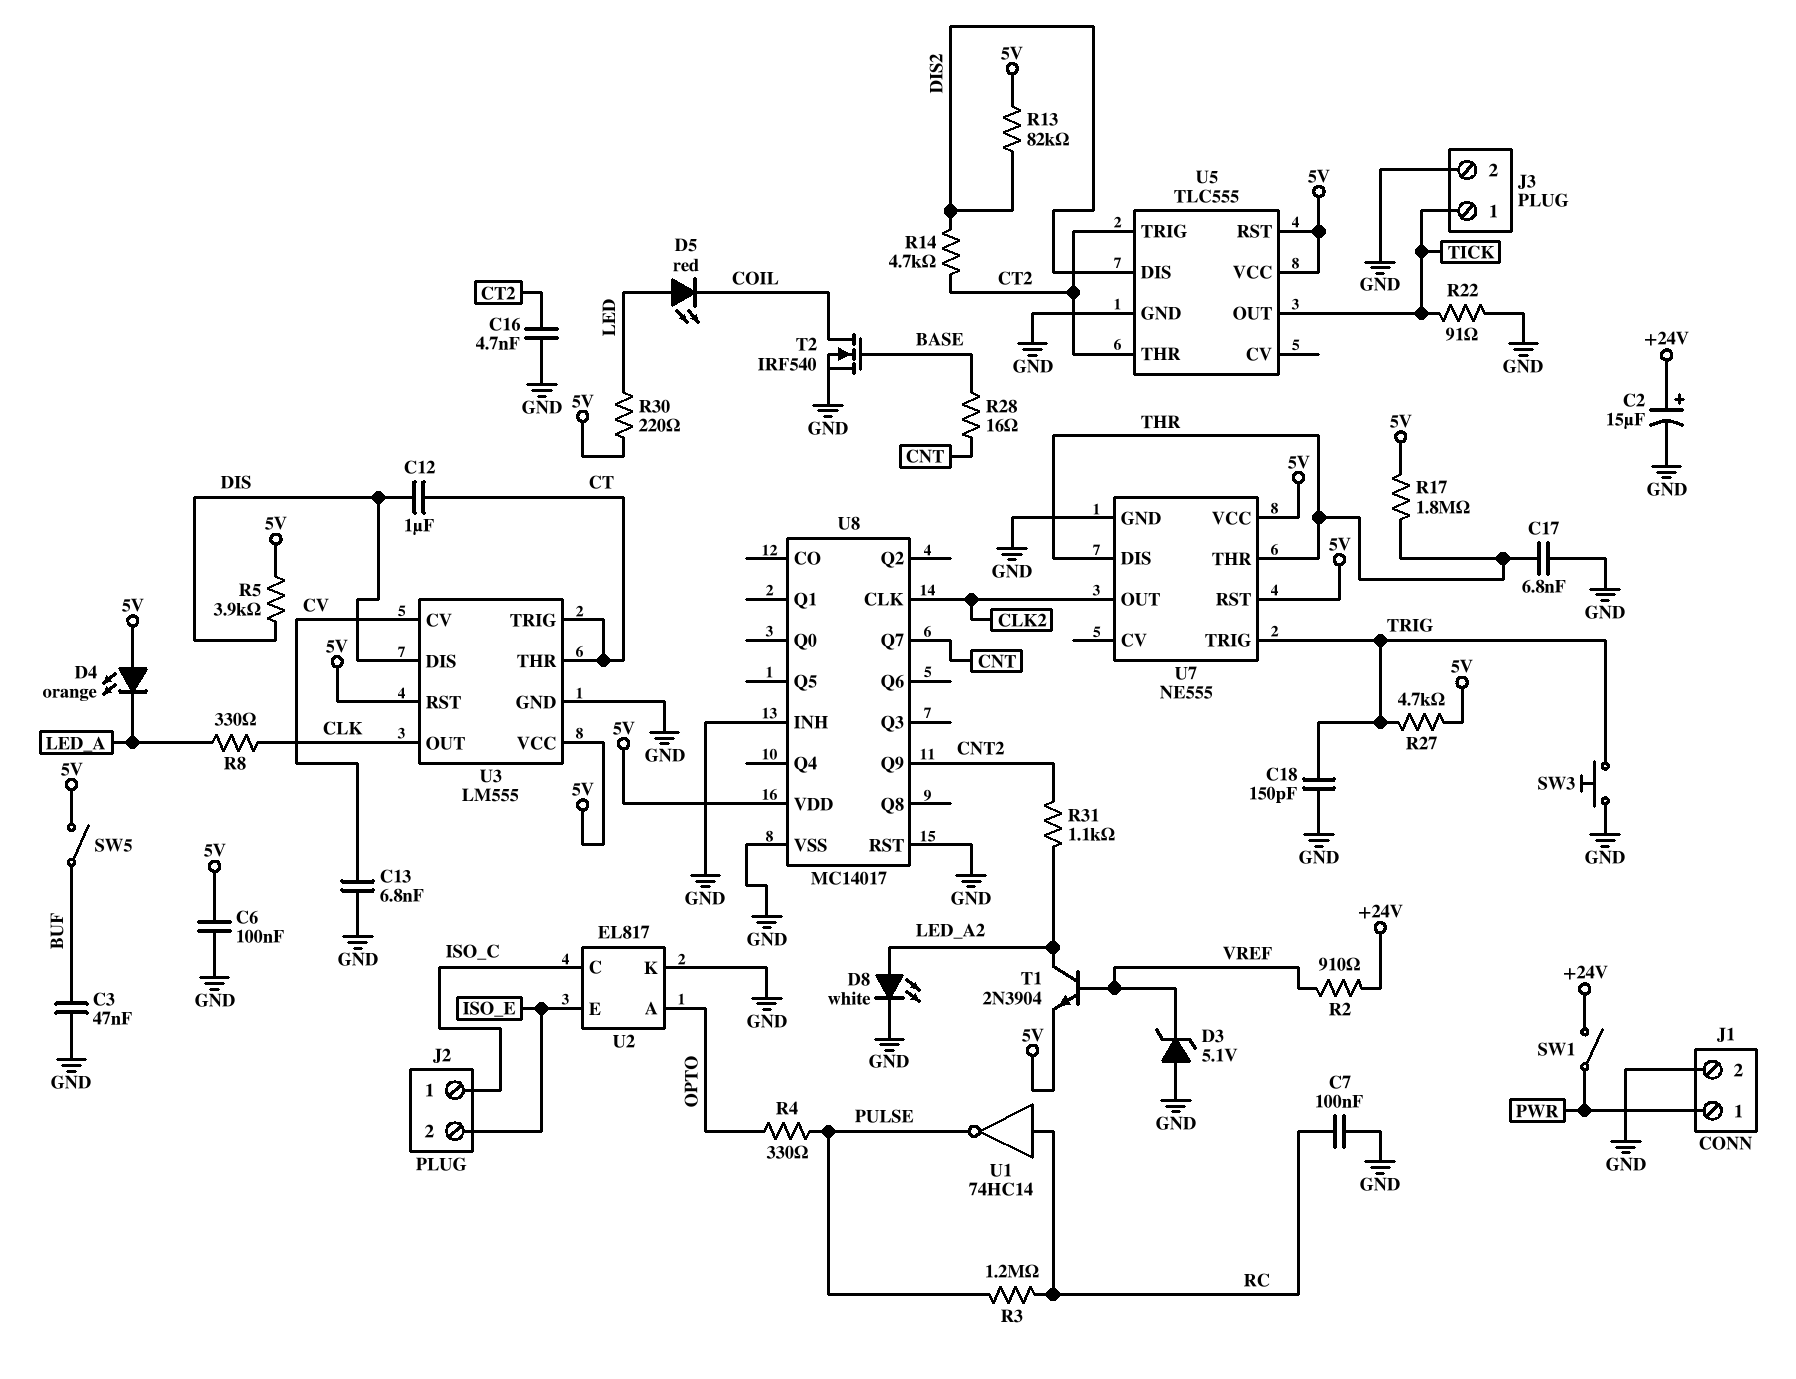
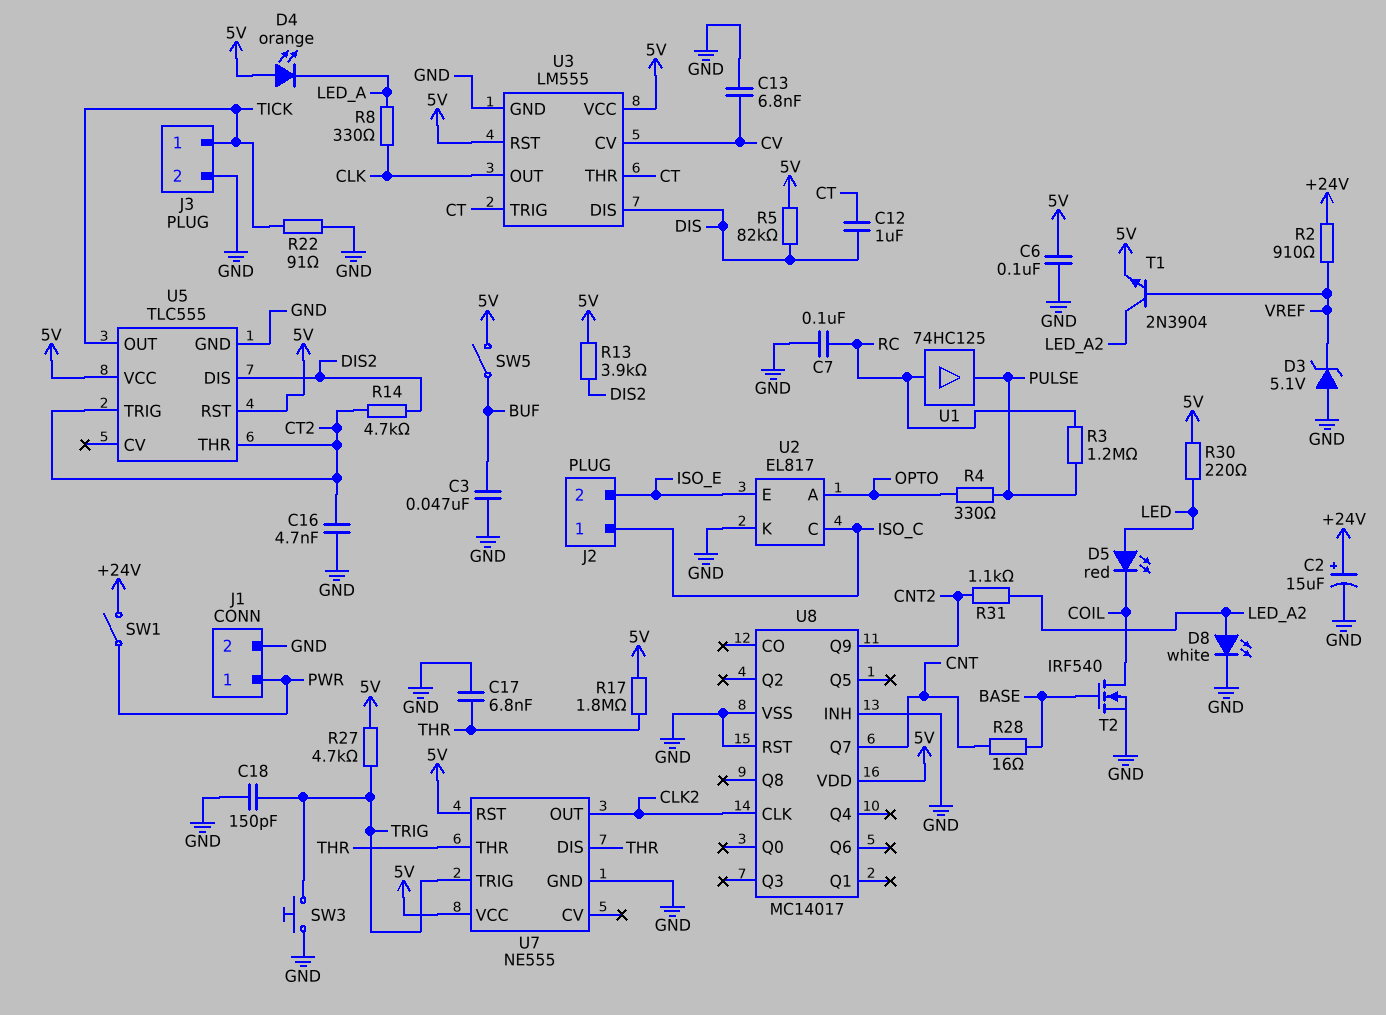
R5: 3.9k (5V, DIS) -> 82k (5V, DIS)
R13: 82k (5V, DIS2) -> 3.9k (5V, DIS2)
U1: NOT 74HC14 (in RC, out PULSE) -> buffer 74HC125 (in RC, out PULSE)

